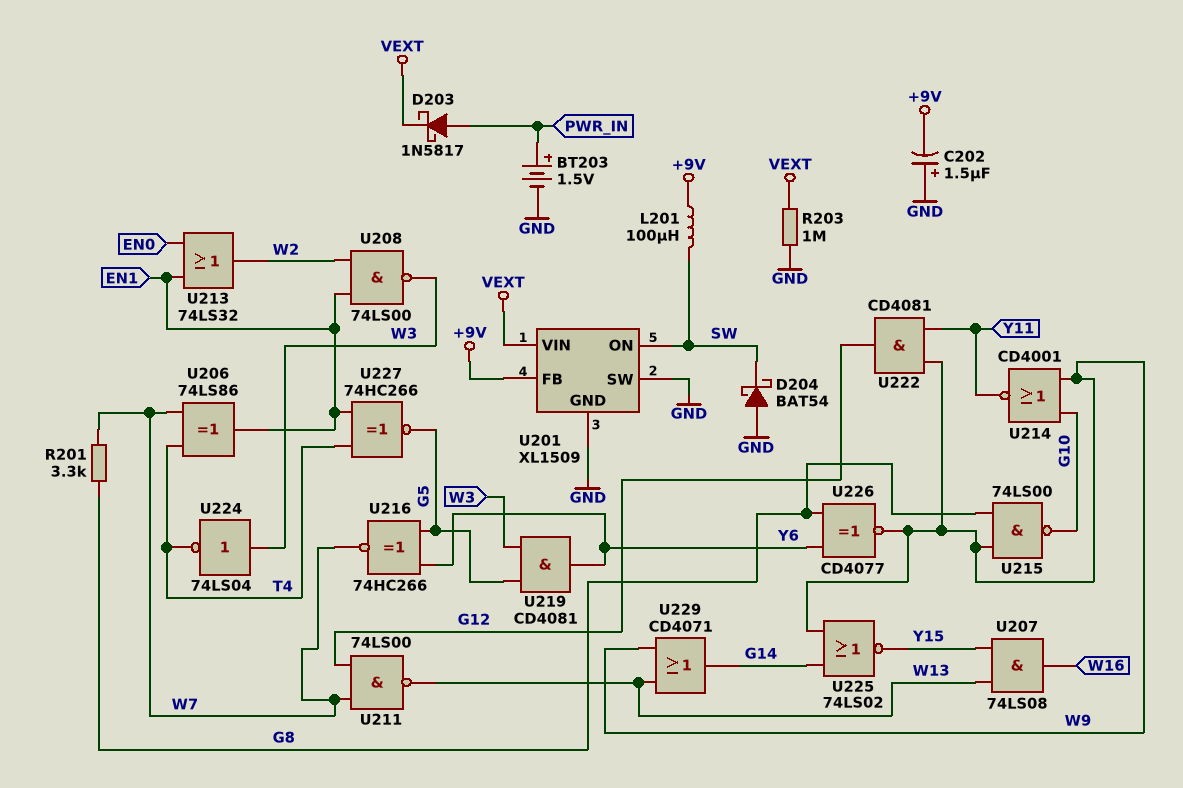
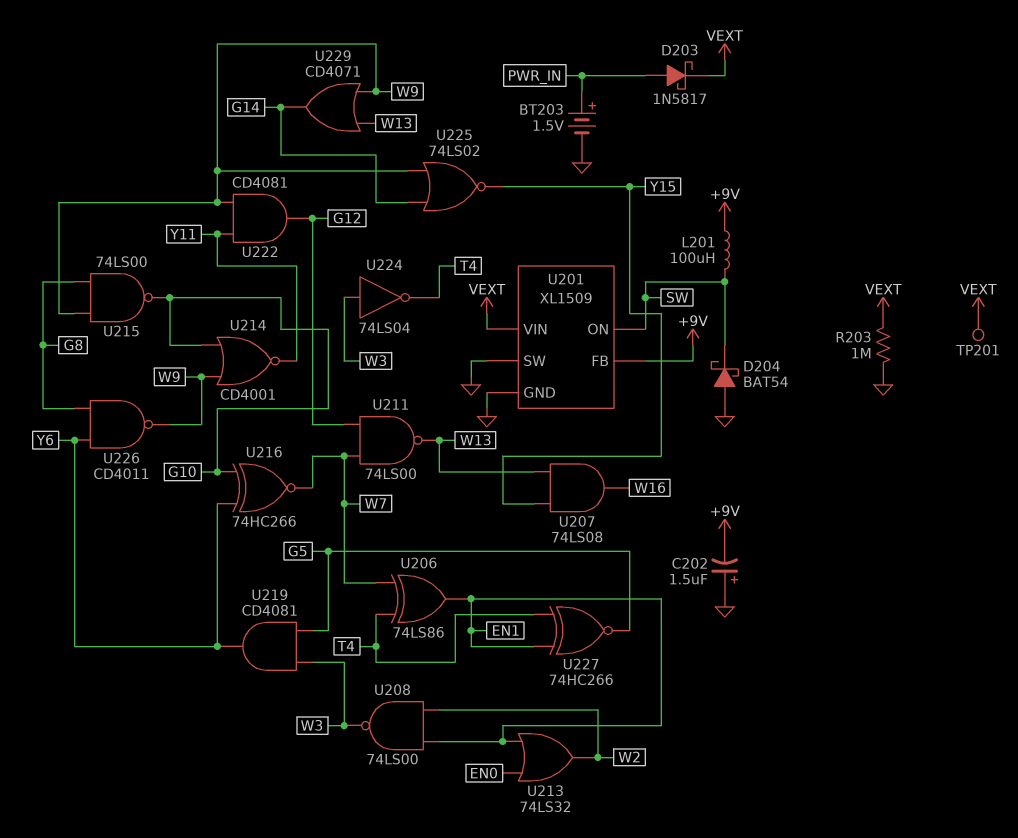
R201: 3.3k (G8, W7) -> none
TP201: none -> test point (VEXT)
U216: XNOR 74HC266 (in G5, in Y6, out W7) -> XNOR 74HC266 (in G10, in Y6, out W7)
U226: XNOR CD4077 (in G8, in Y6, out W9) -> NAND CD4011 (in G8, in Y6, out W9)

